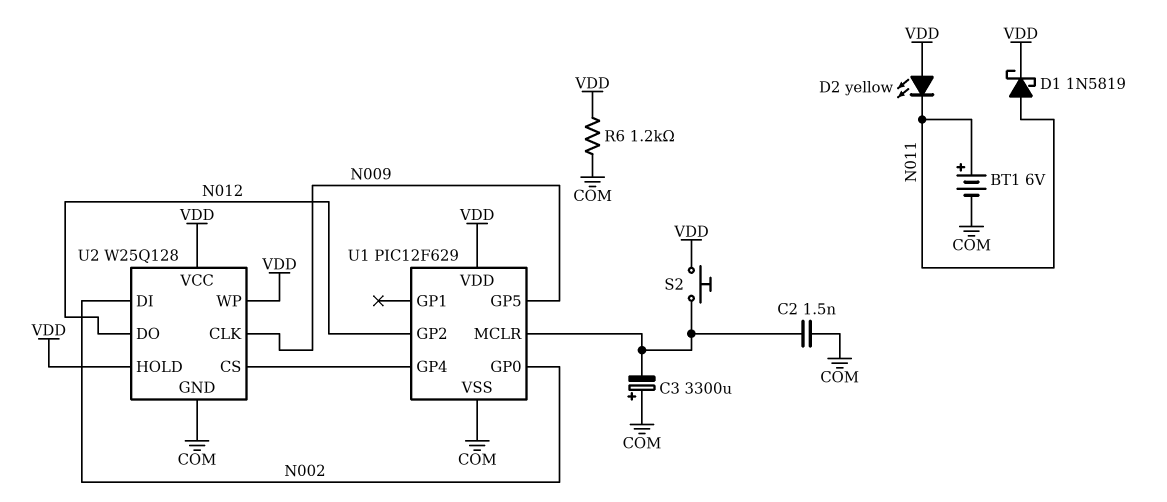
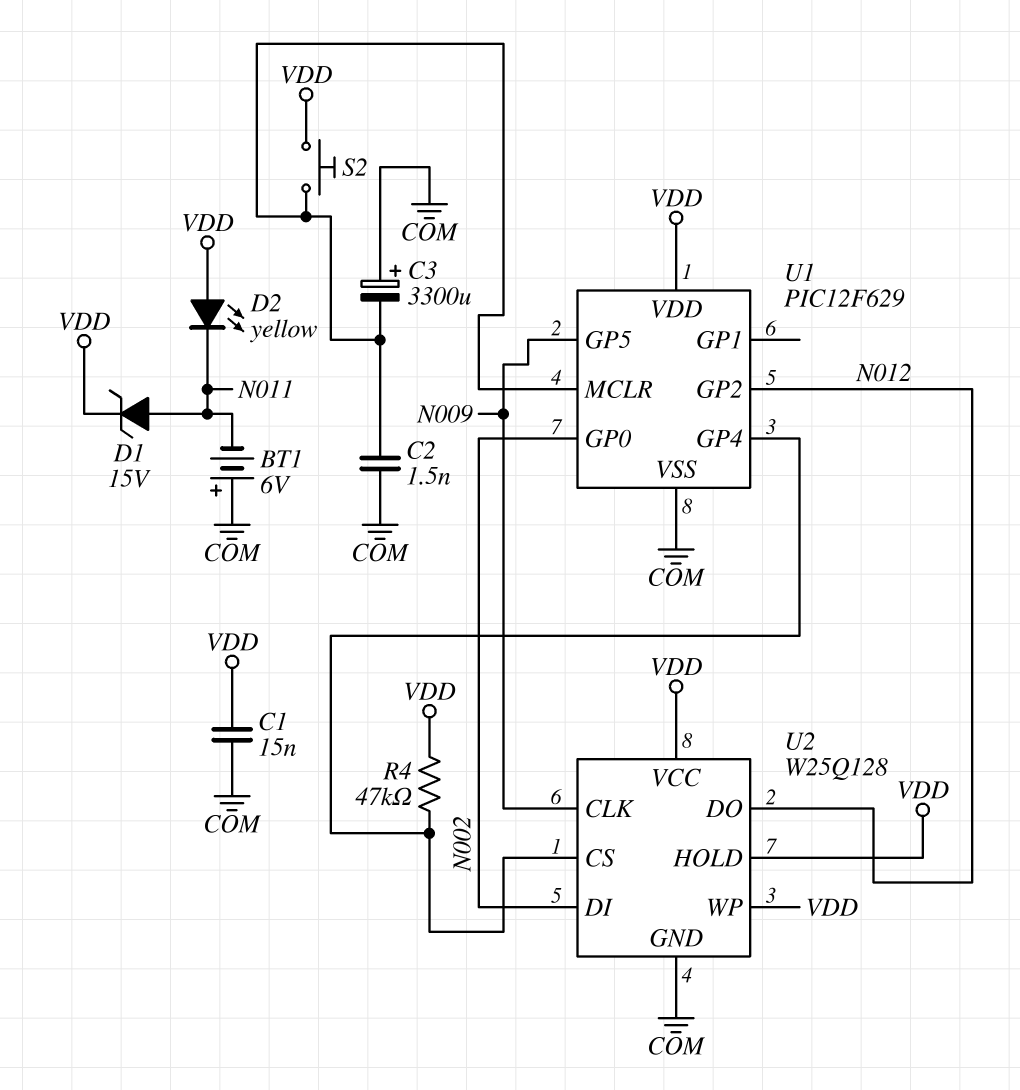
BT1: 6V (plus N011, minus COM) -> 6V (plus COM, minus N011)
C1: none -> 15nF (COM, VDD)
D1: schottky 1N5819 (A N011, K VDD) -> zener 15V (A N011, K VDD)
R4: none -> 47k (U1/GP4, VDD)
R6: 1.2k (COM, VDD) -> none

